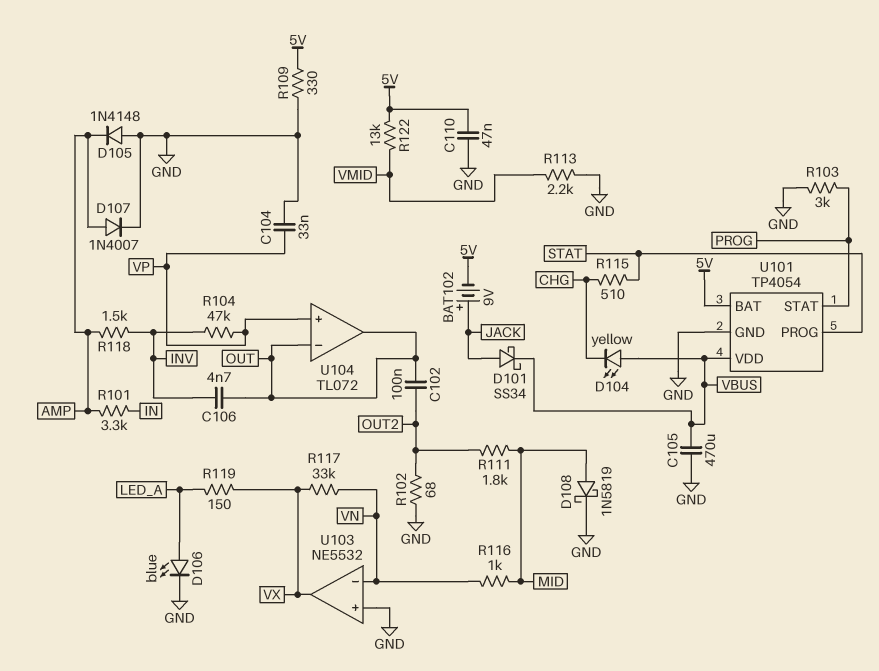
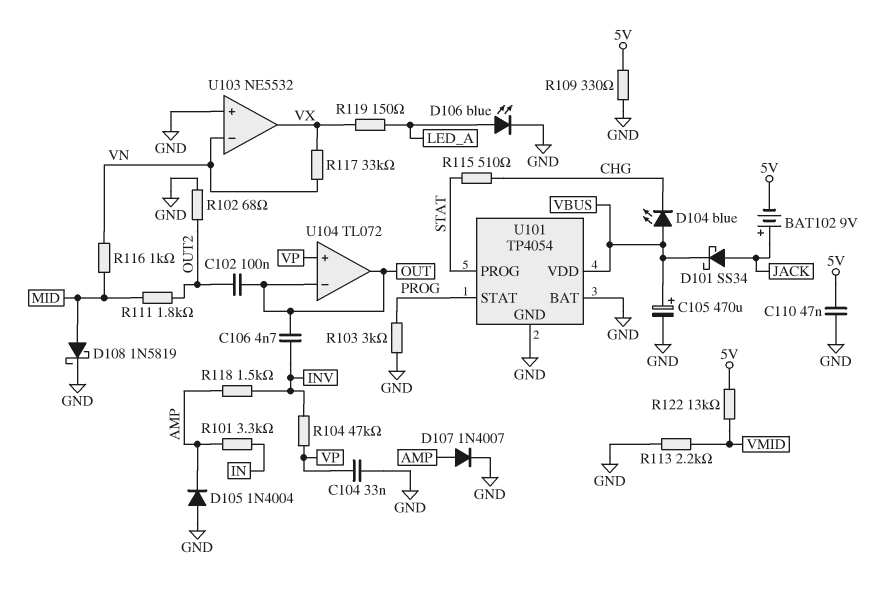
C105: 470uF (GND, VBUS) -> 470uF (plus VBUS, minus GND)
D104: LED yellow (A VBUS, K CHG) -> LED blue (A VBUS, K CHG)
D105: diode 1N4148 (A GND, K AMP) -> diode 1N4004 (A GND, K AMP)
U101 pin BAT: 5V -> GND

